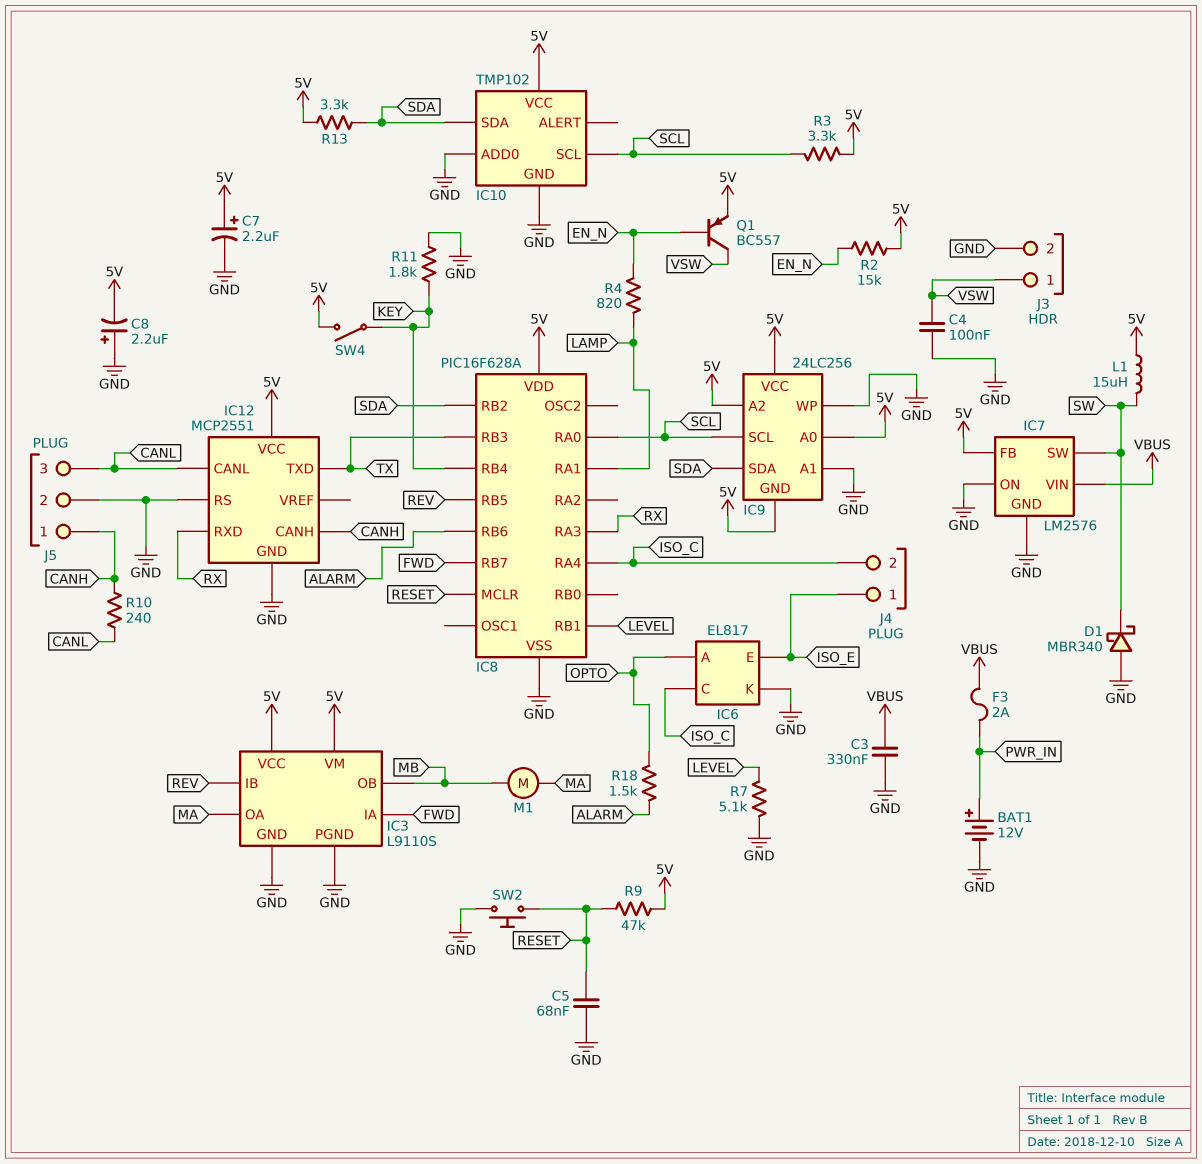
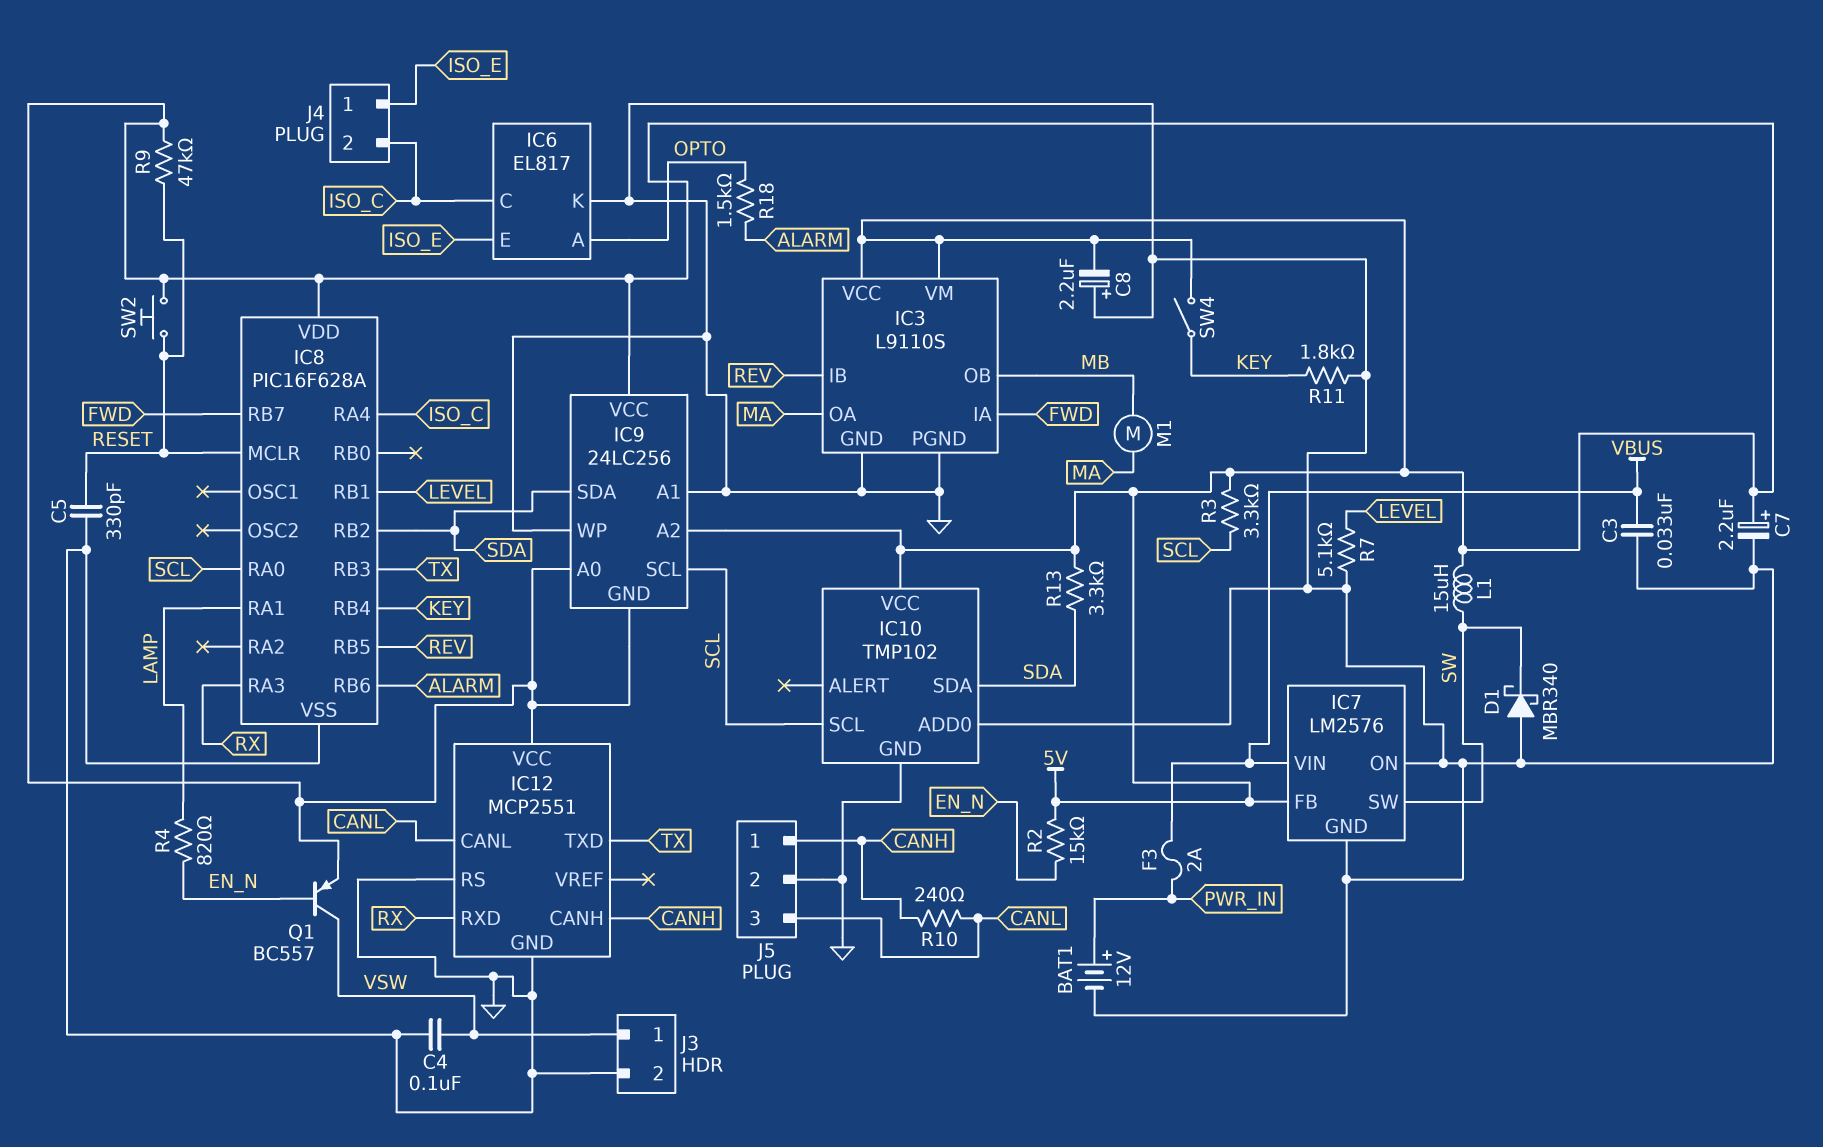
C3: 330nF (GND, VBUS) -> 33nF (GND, VBUS)
C5: 68nF (GND, RESET) -> 330pF (GND, RESET)
SW2: button (GND, RESET) -> button (5V, RESET)

